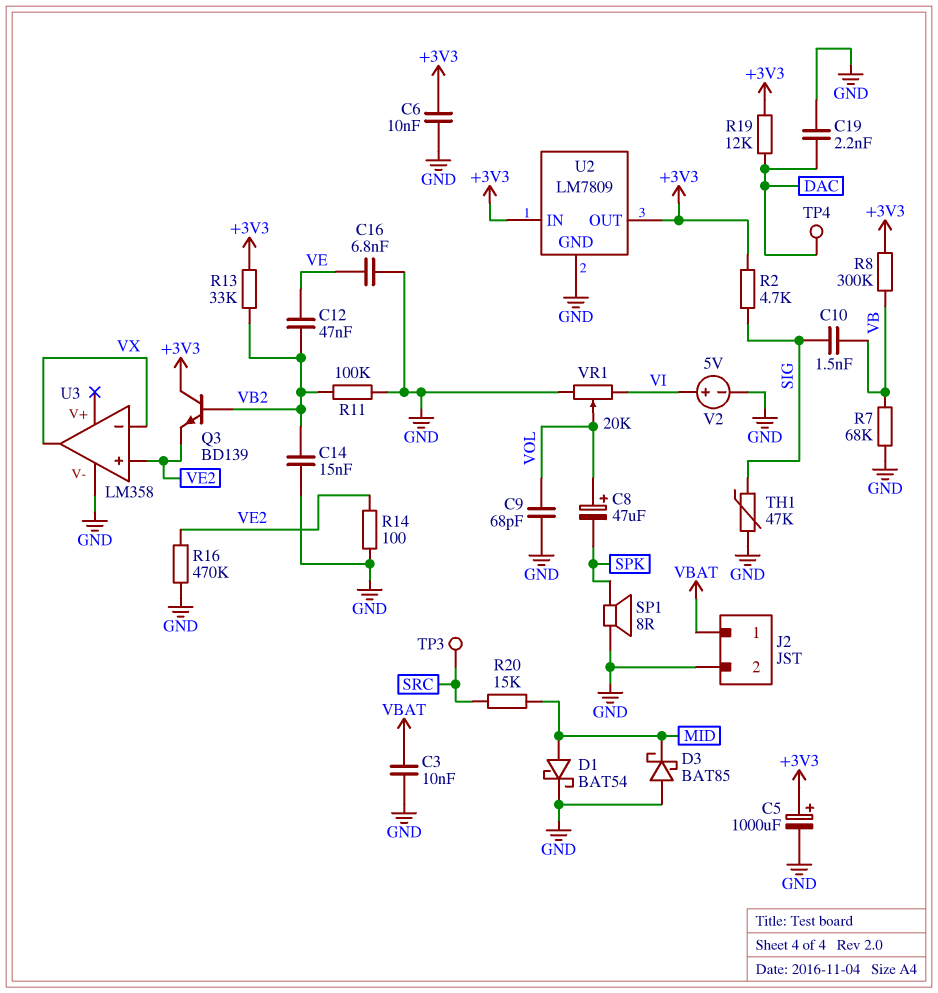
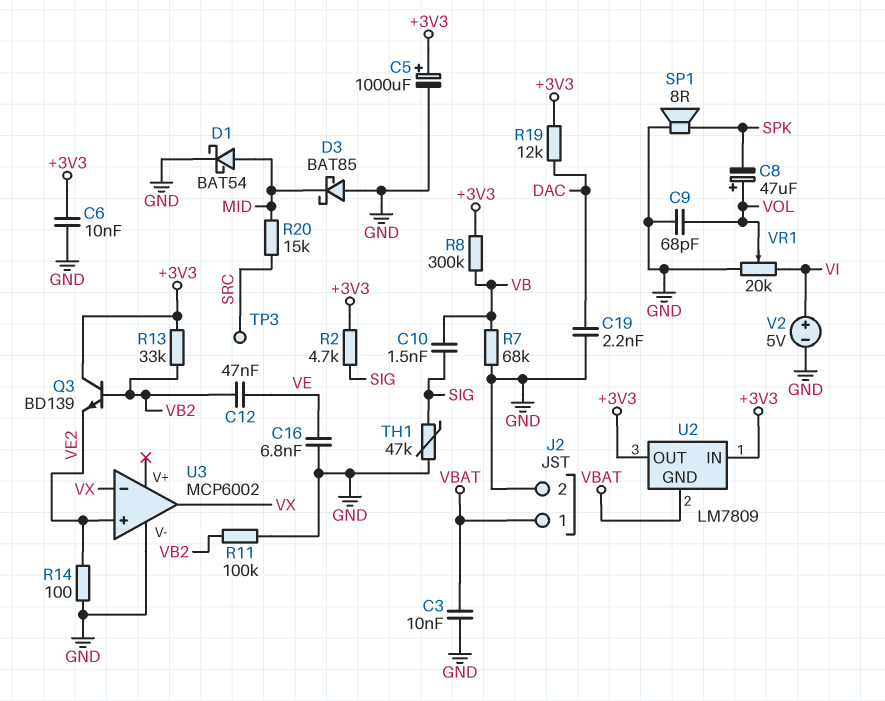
C14: 15nF (GND, VB2) -> none
R16: 470k (GND, VE2) -> none
TP4: test point (DAC) -> none
U2 pin GND: GND -> VBAT
U3: LM358 -> MCP6002

